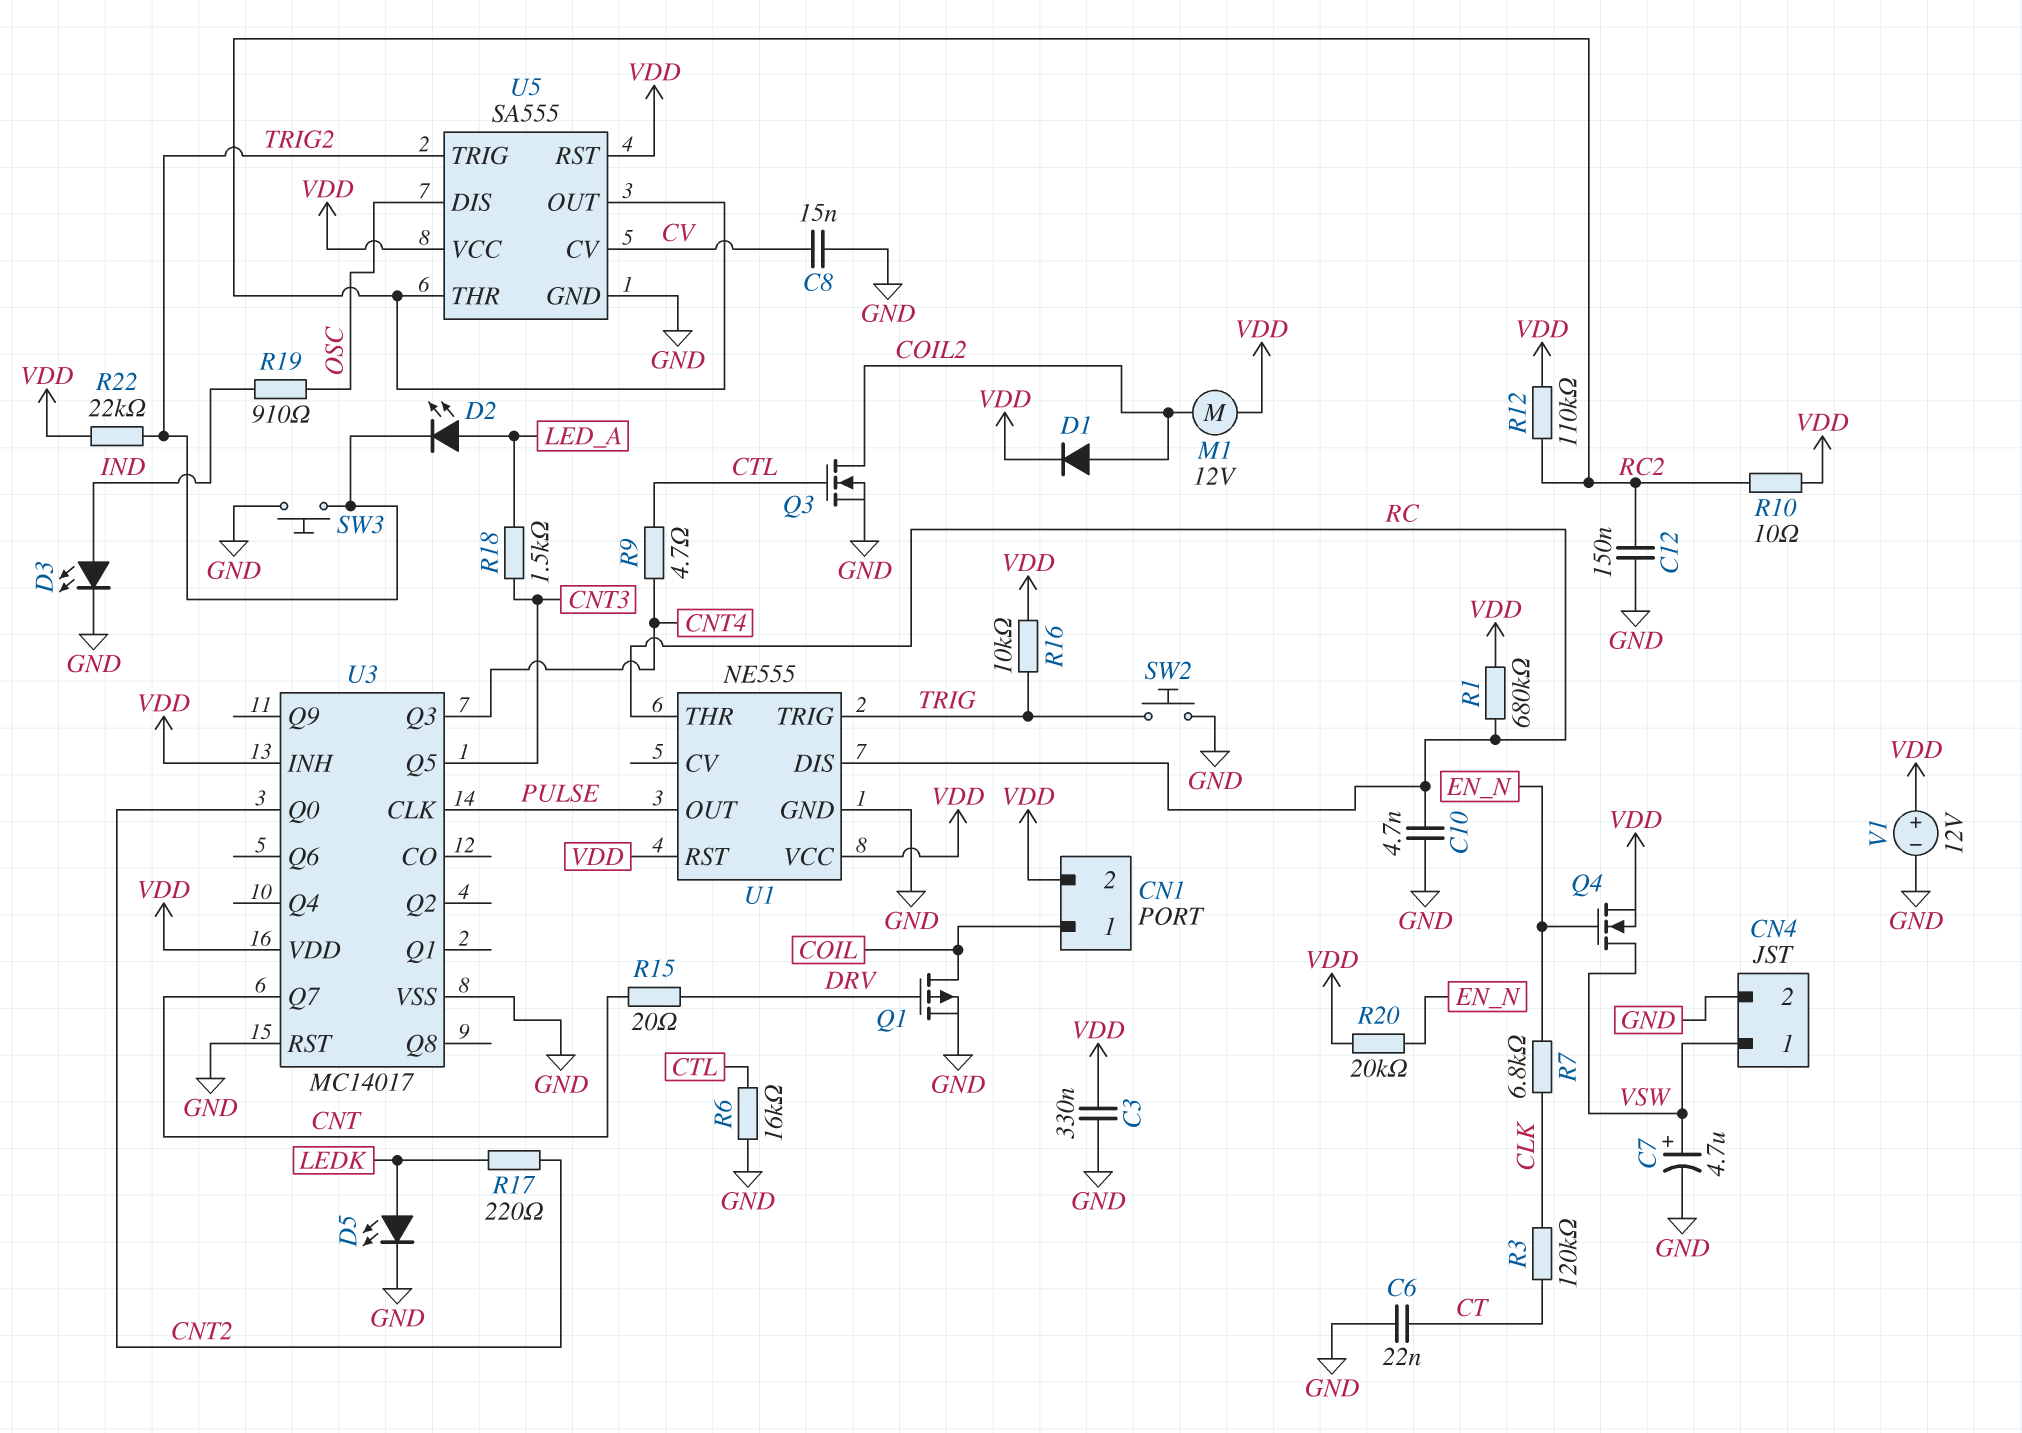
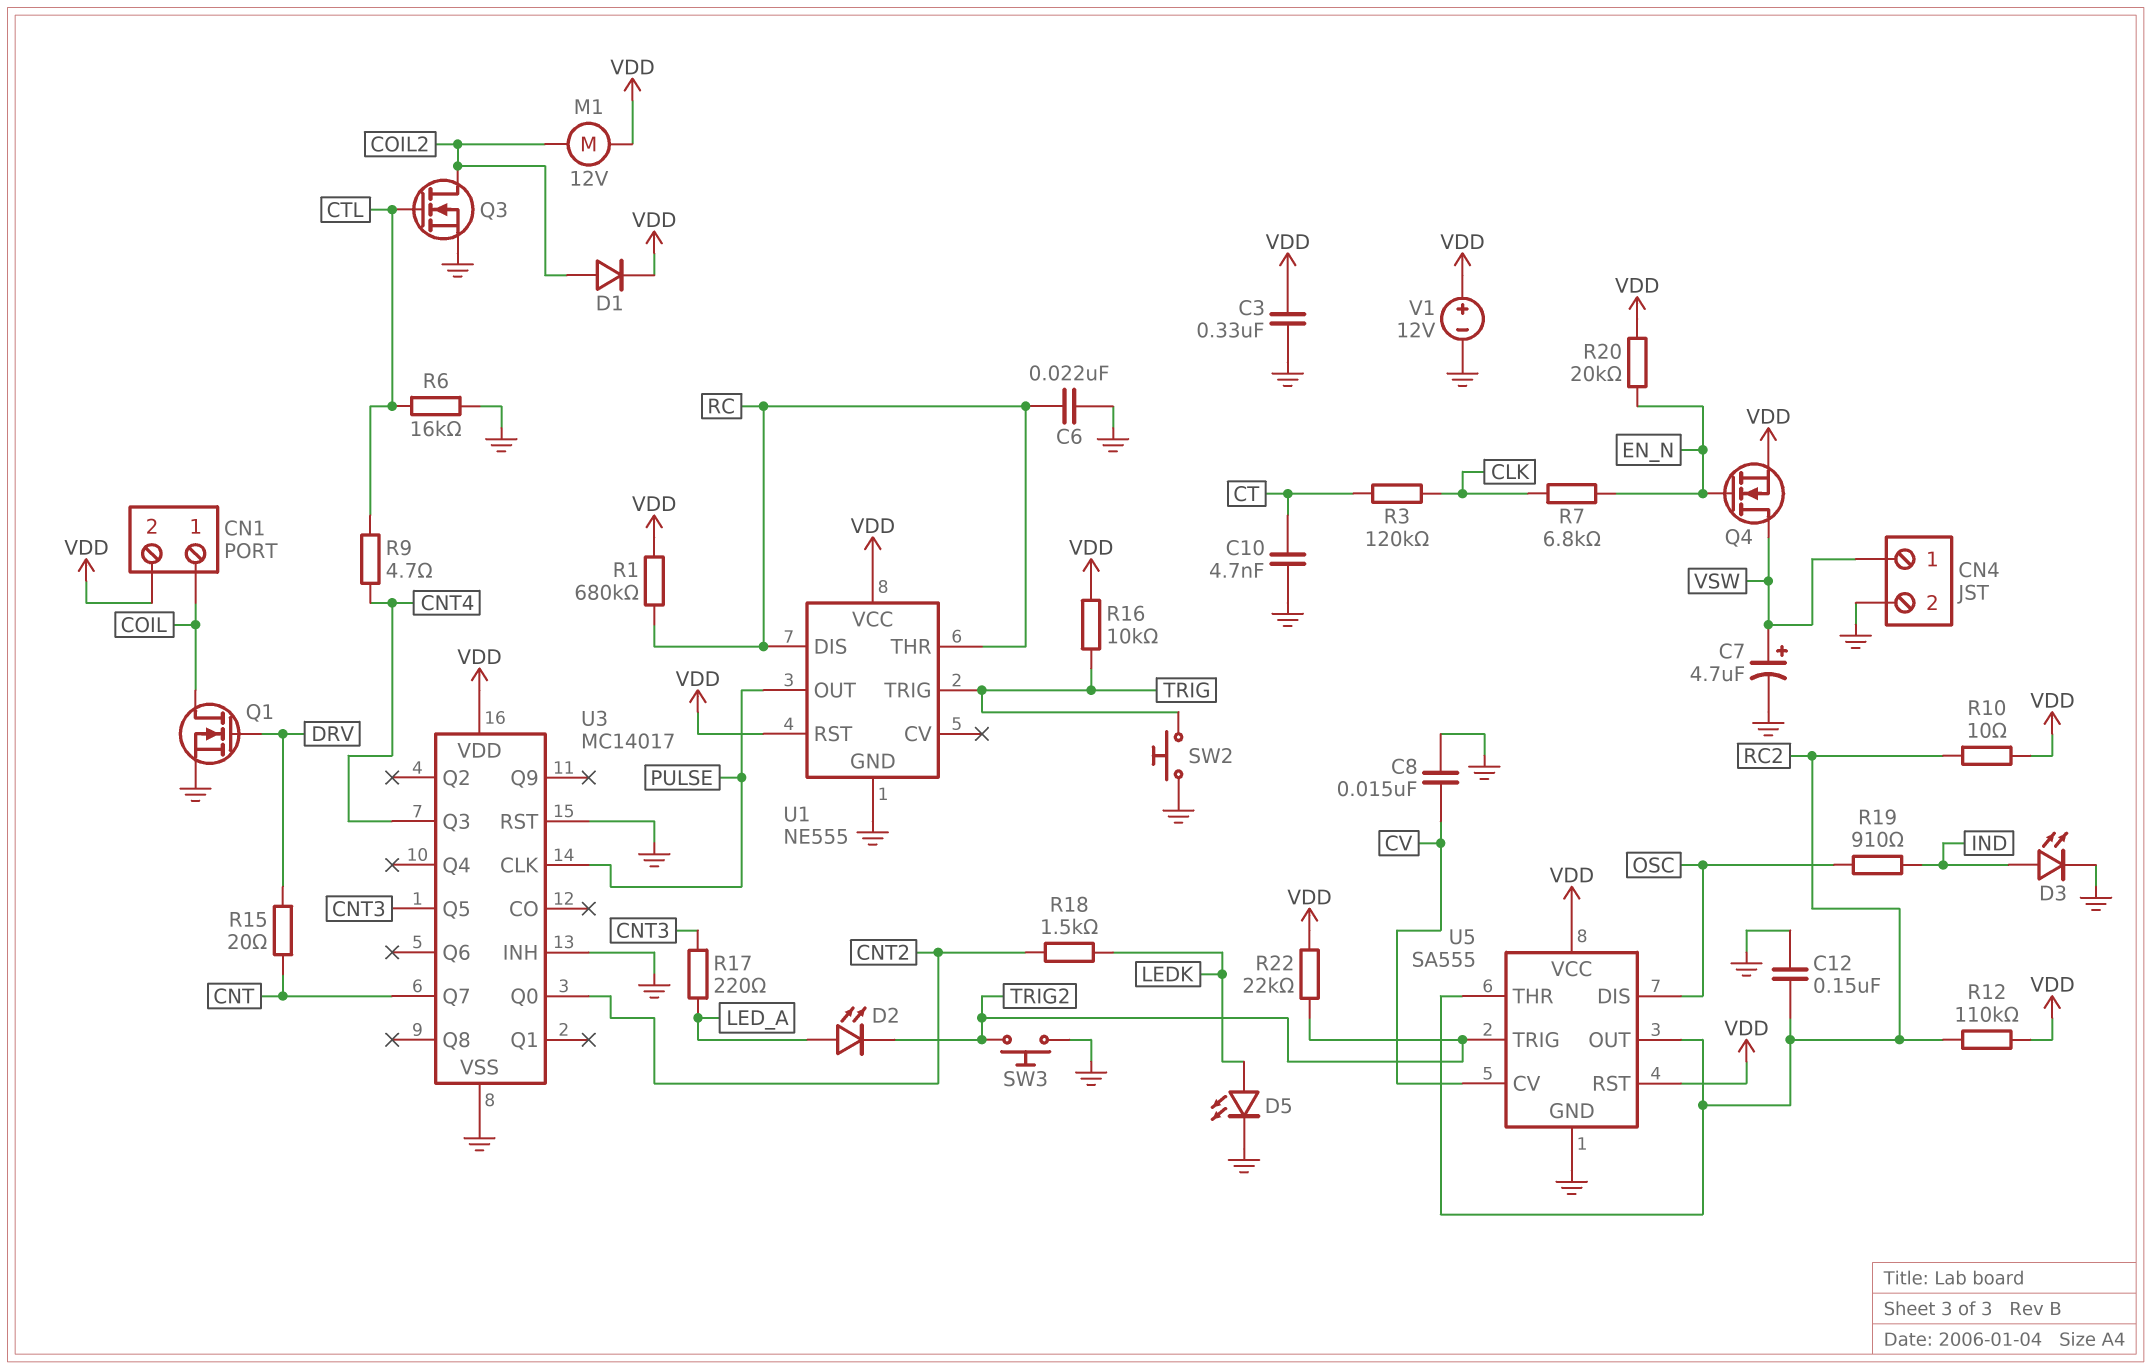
C6: 22nF (CT, GND) -> 22nF (GND, RC)
C10: 4.7nF (GND, RC) -> 4.7nF (CT, GND)
Q1: PMOS (G DRV, D COIL, S GND) -> NMOS (G DRV, D COIL, S GND)
R17: 220 (CNT2, LEDK) -> 220 (CNT3, LED_A)
R18: 1.5k (CNT3, LED_A) -> 1.5k (CNT2, LEDK)
U3 pin INH: VDD -> GND

